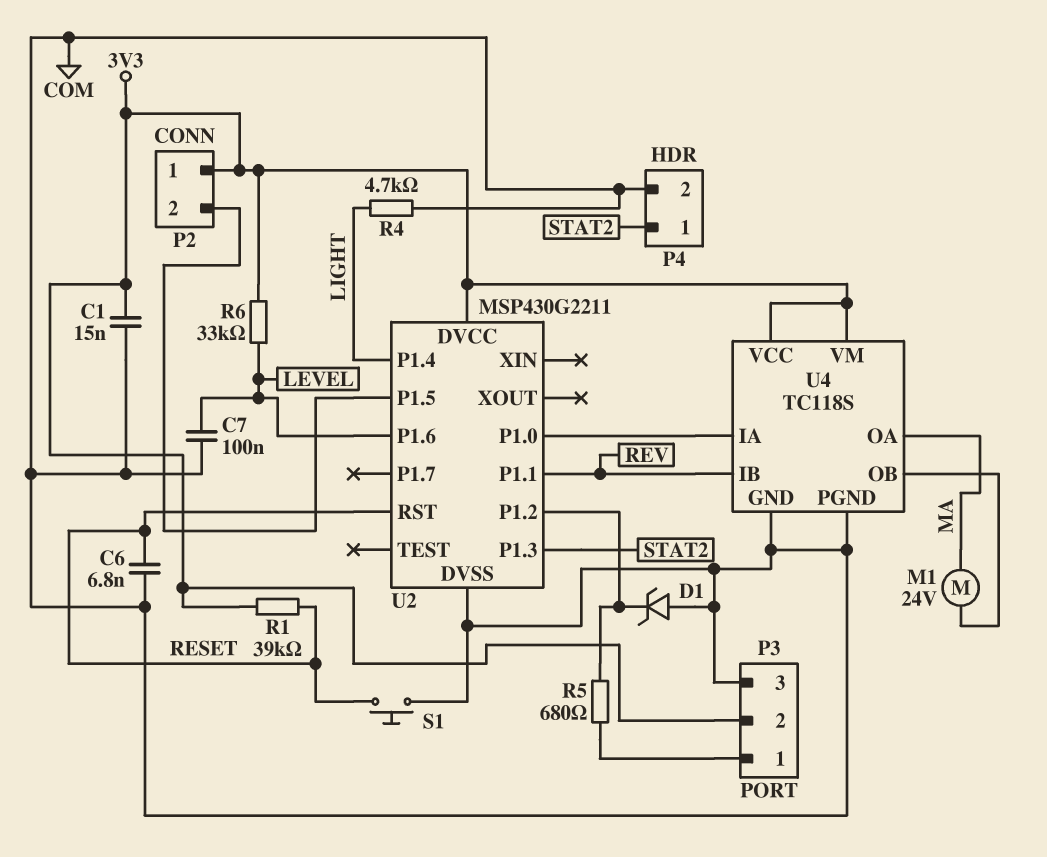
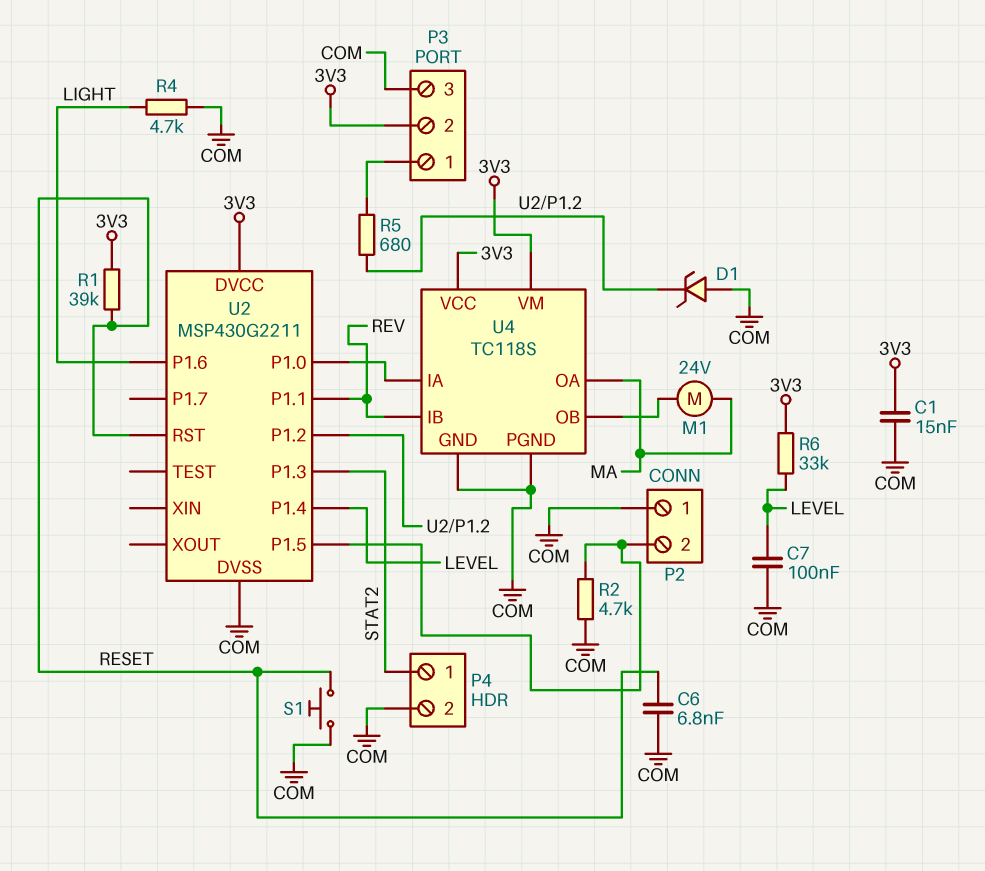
P2 pin 1: 3V3 -> COM
R2: none -> 4.7k (COM, P2/2)
U2 pin P1.4: LIGHT -> LEVEL
U2 pin P1.6: LEVEL -> LIGHT

